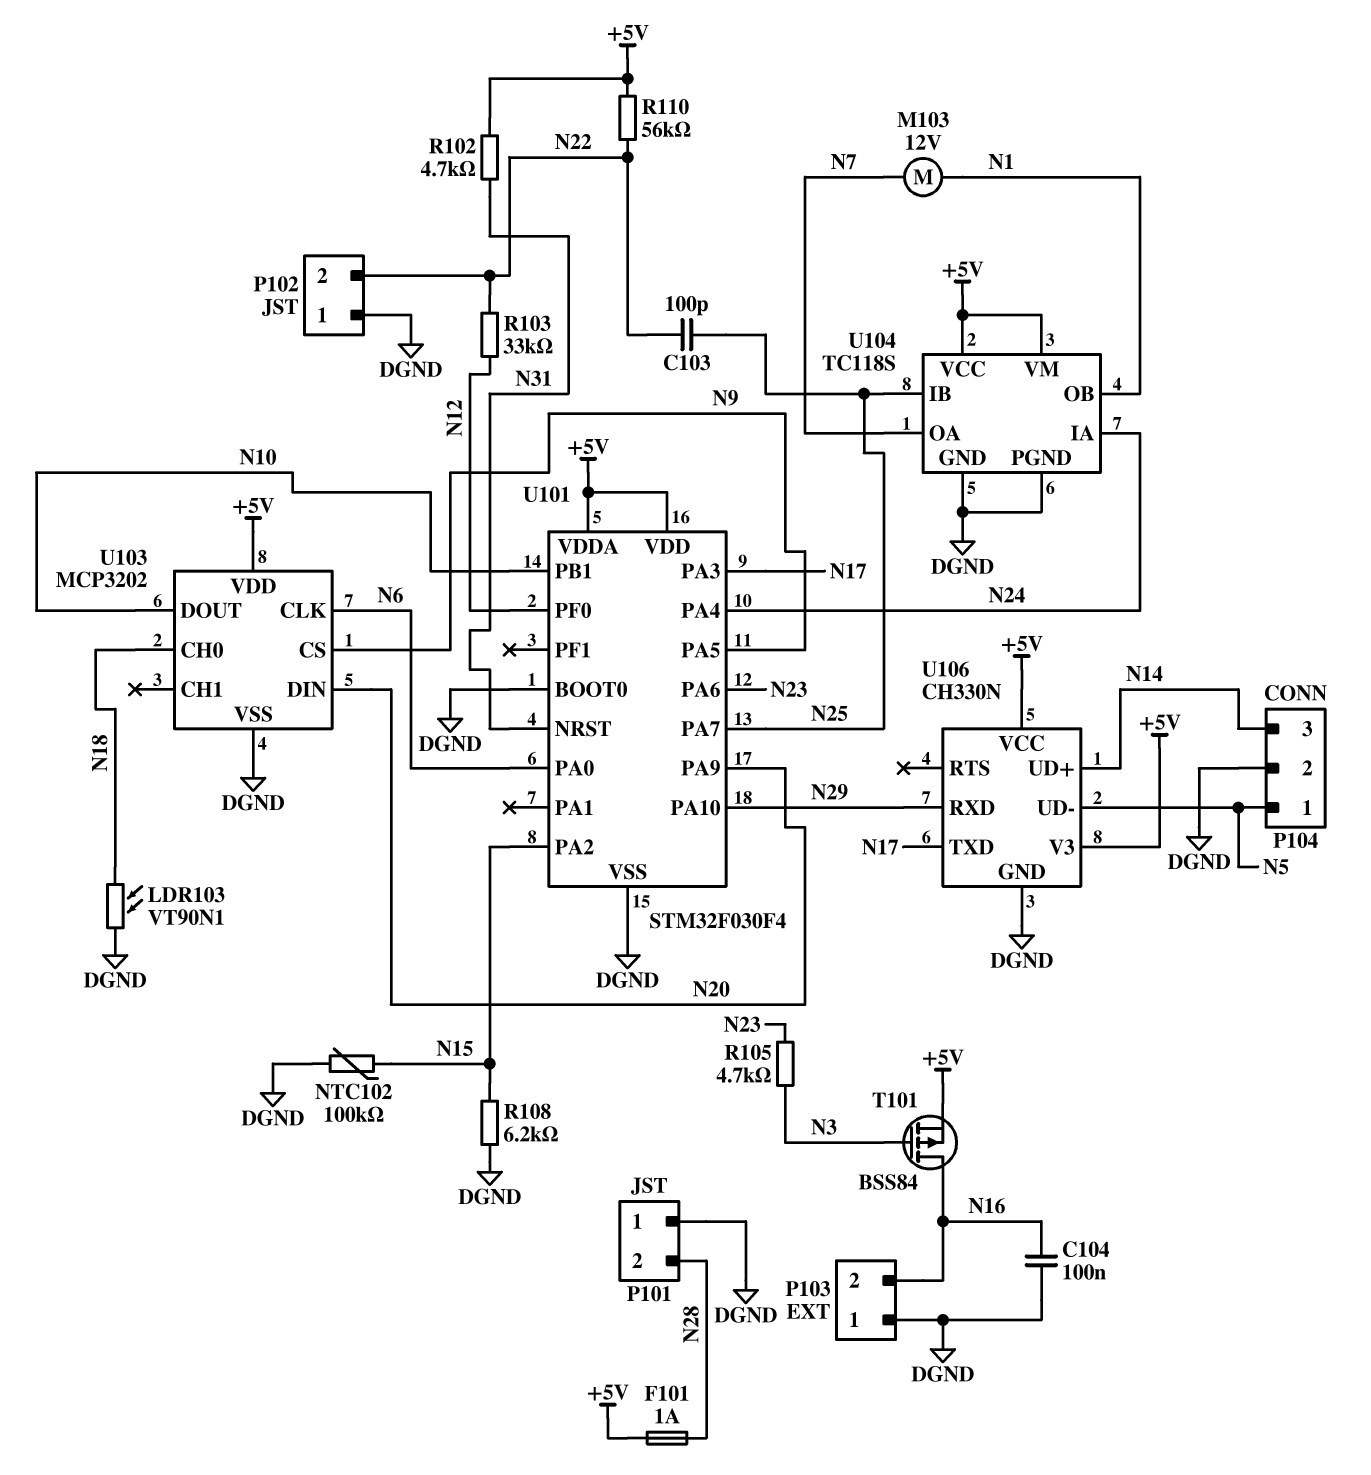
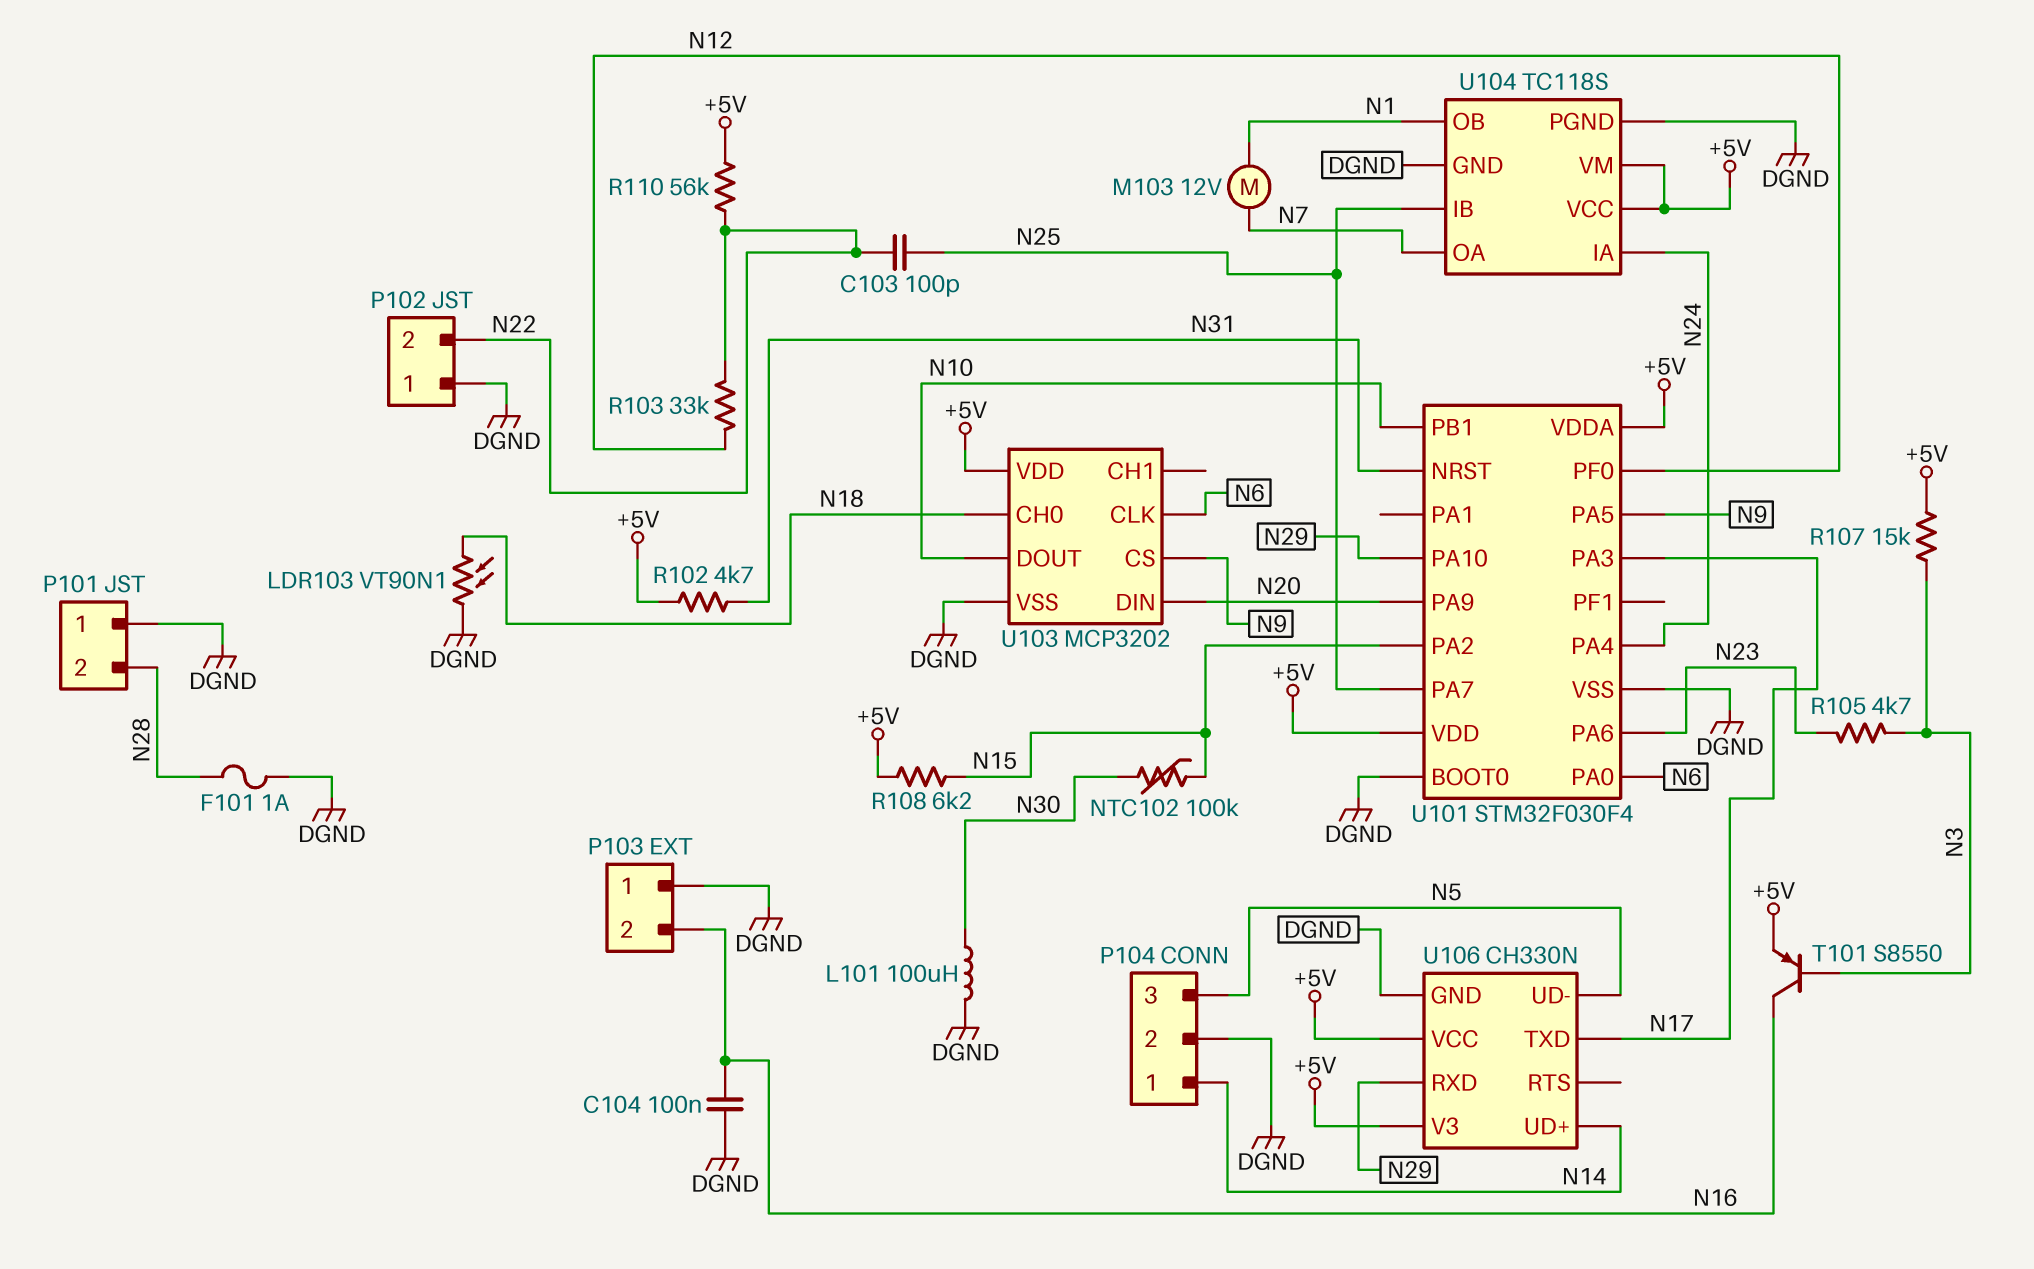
F101: 1A (+5V, N28) -> 1A (DGND, N28)
L101: none -> 100uH (DGND, N30)
NTC102: 100k (DGND, N15) -> 100k (N15, N30)
P104 pin 1: N5 -> N14
P104 pin 3: N14 -> N5
R107: none -> 15k (+5V, N3)
R108: 6.2k (DGND, N15) -> 6.2k (+5V, N15)
T101: PMOS BSS84 (G N3, D N16, S +5V) -> PNP S8550 (B N3, C N16, E +5V)

